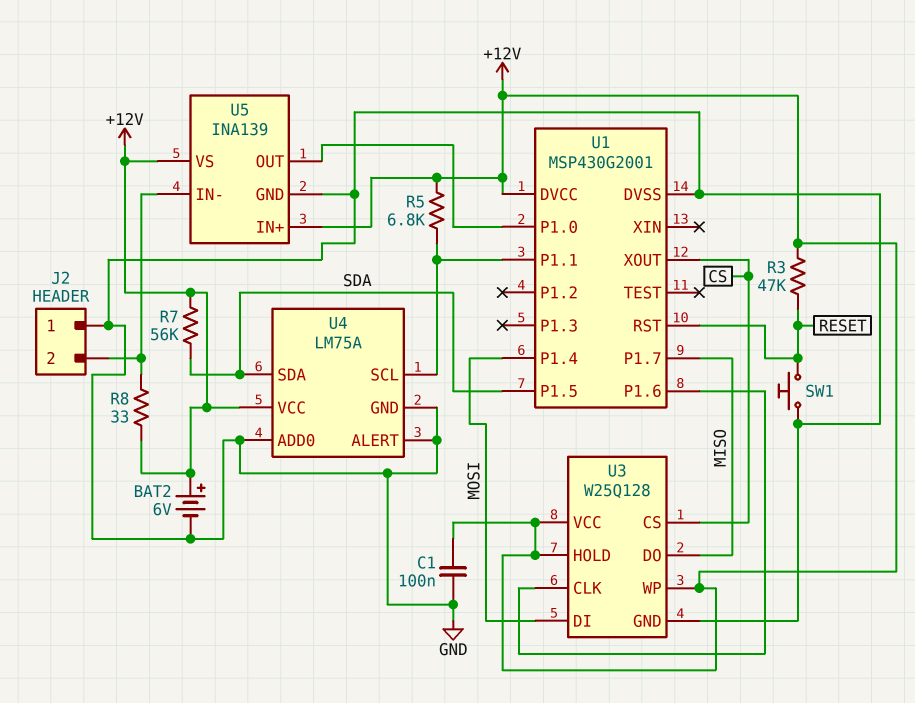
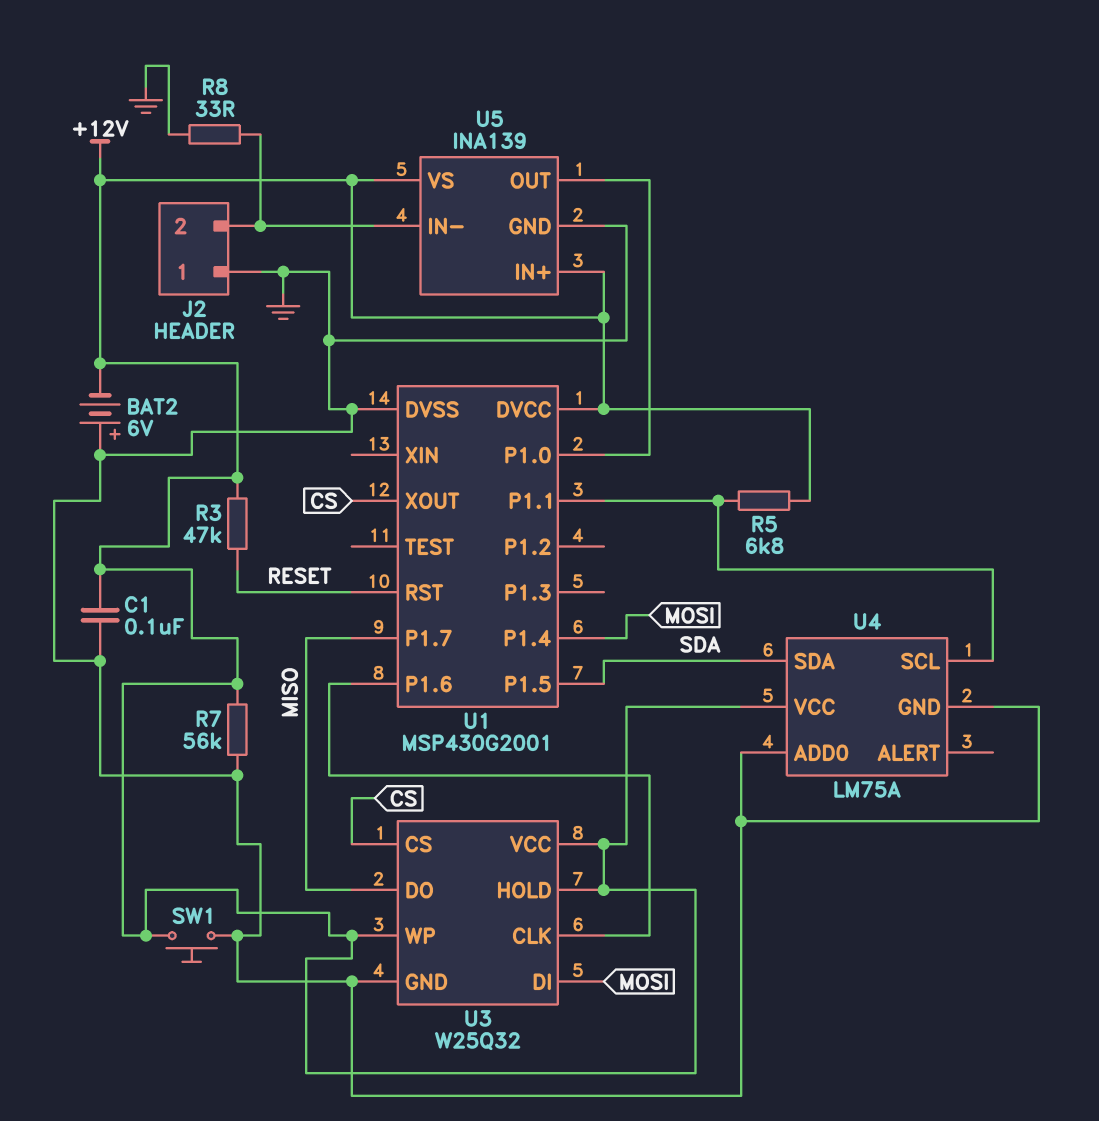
BAT2: 6V (plus +12V, minus GND) -> 6V (plus GND, minus +12V)
R7: 56k (+12V, SDA) -> 56k (+12V, GND)
R8: 33 (+12V, J2/2) -> 33 (GND, J2/2)
SW1: button (GND, RESET) -> button (+12V, GND)
U3: W25Q128 -> W25Q32
U4 pin ALERT: GND -> none

